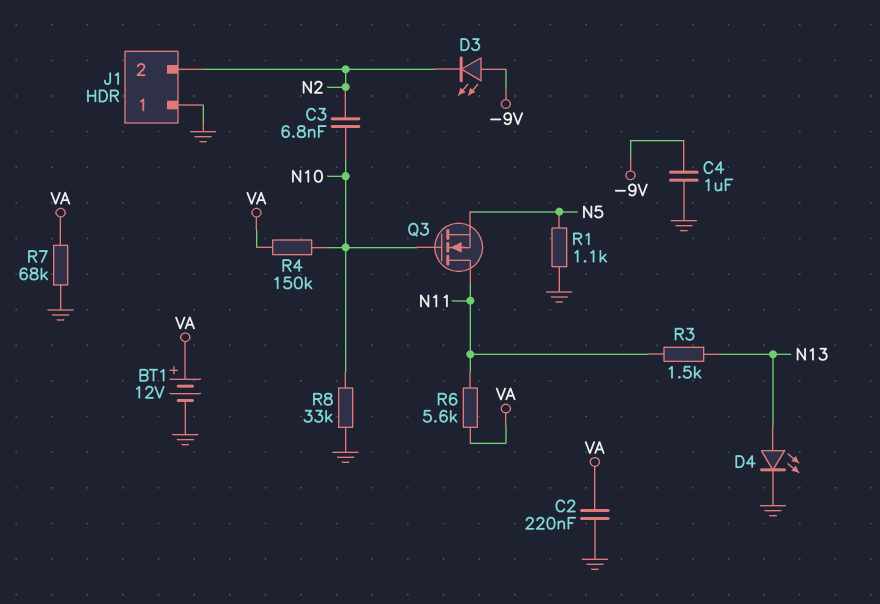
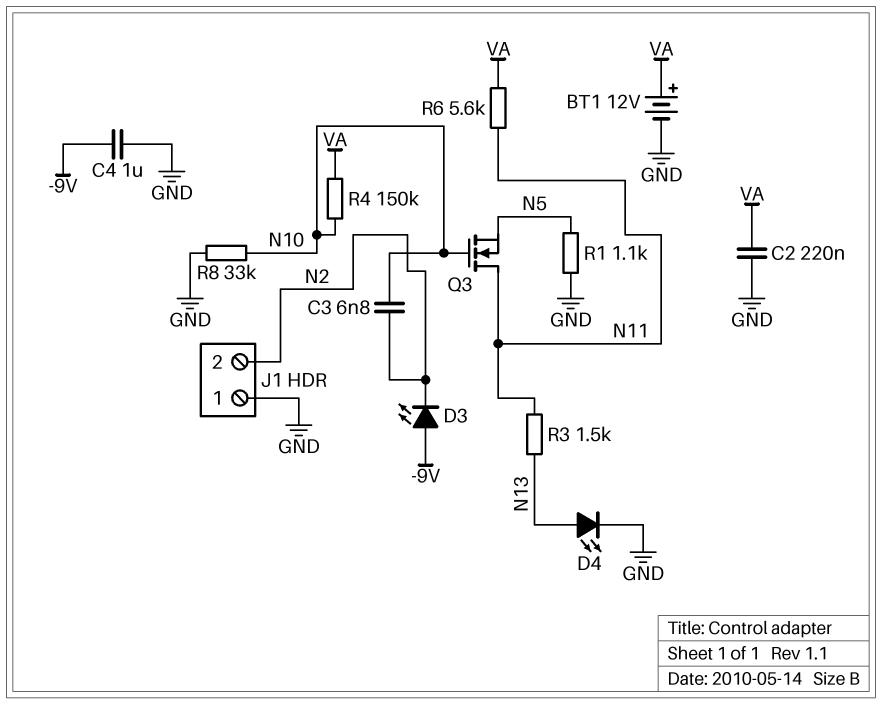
R7: 68k (GND, VA) -> none

